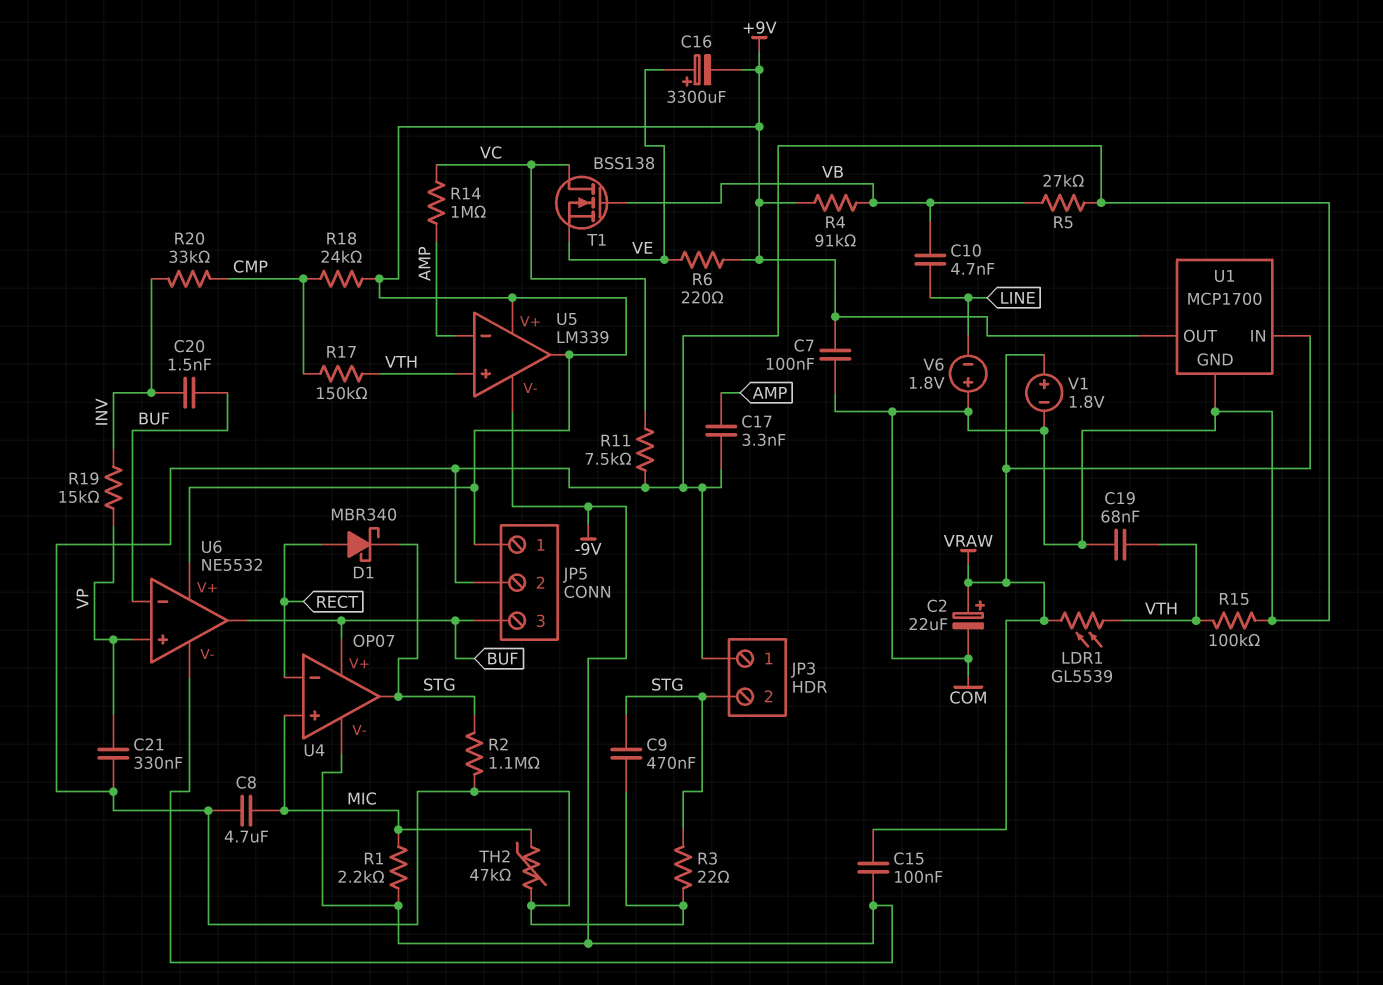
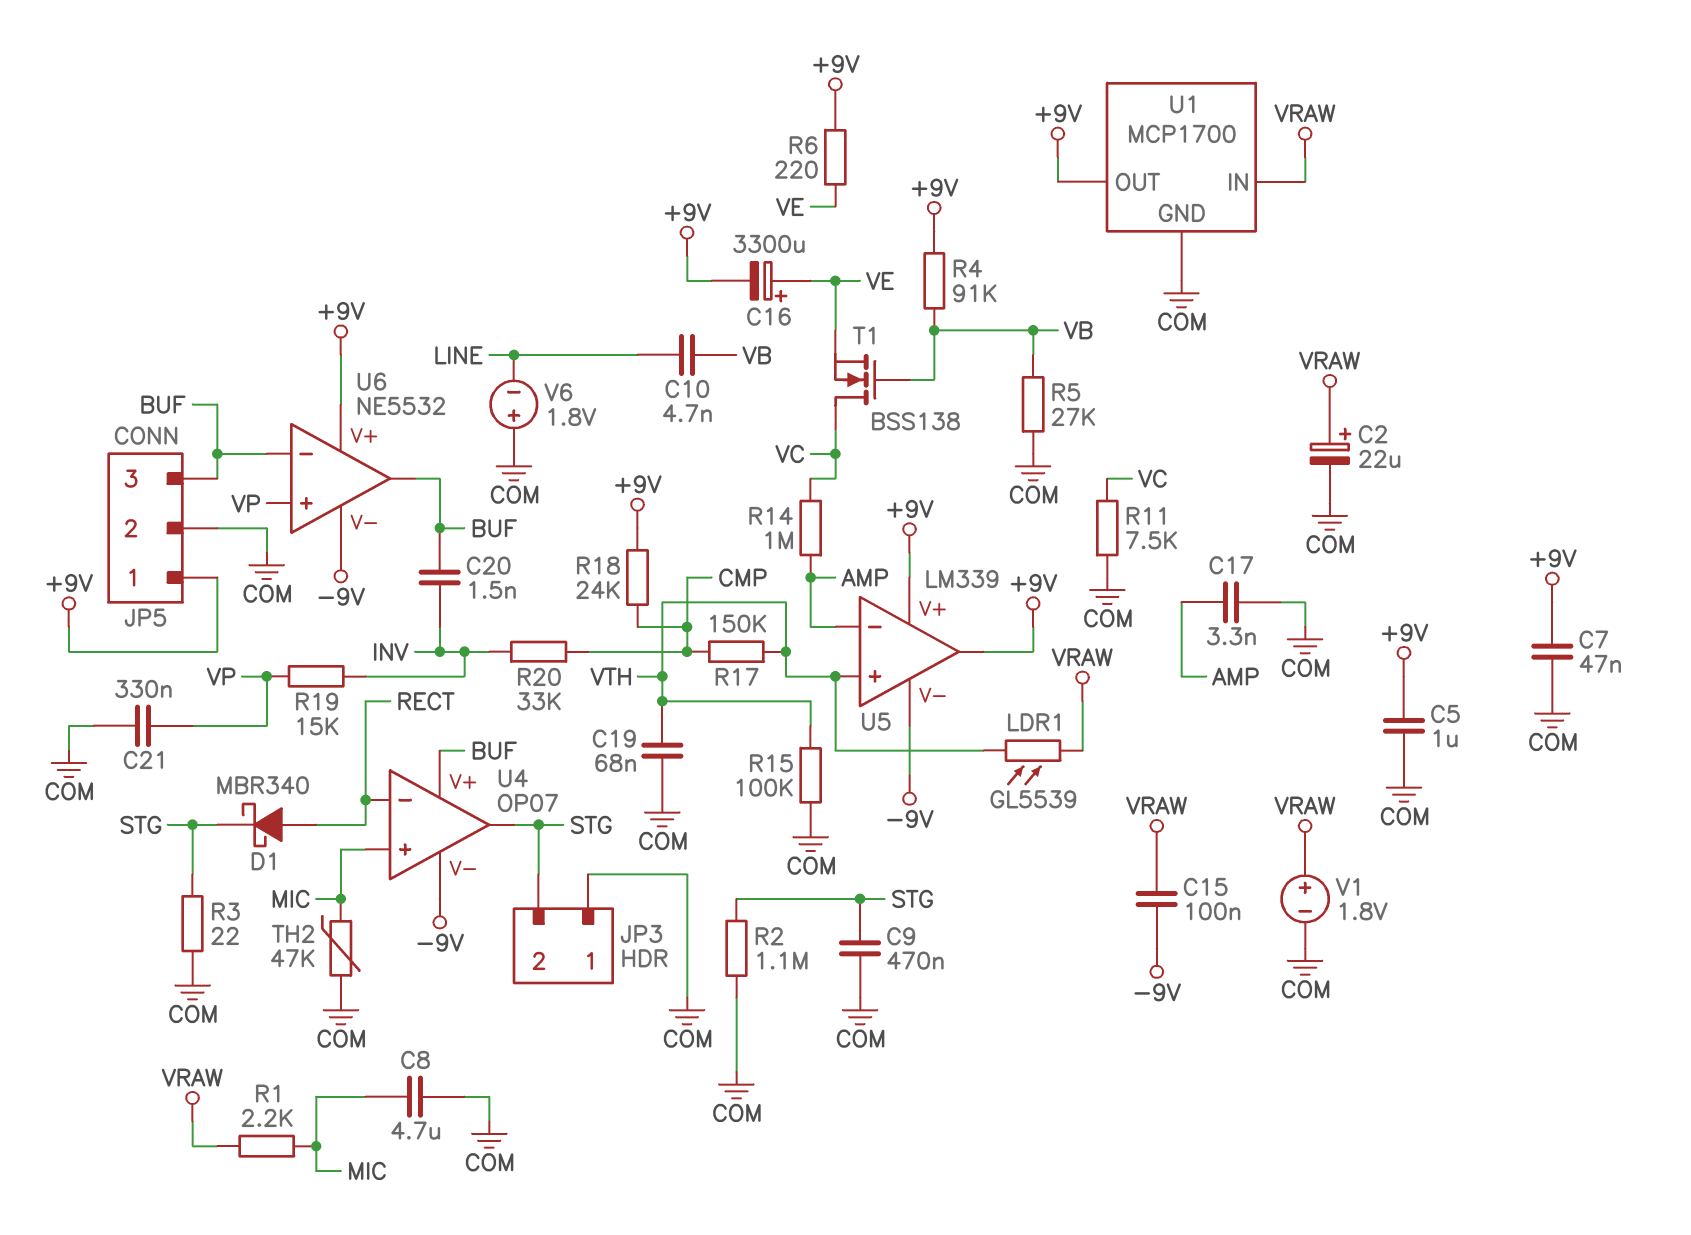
C5: none -> 1uF (+9V, COM)
C7: 100nF (+9V, COM) -> 47nF (+9V, COM)
R1: 2.2k (-9V, MIC) -> 2.2k (MIC, VRAW)

